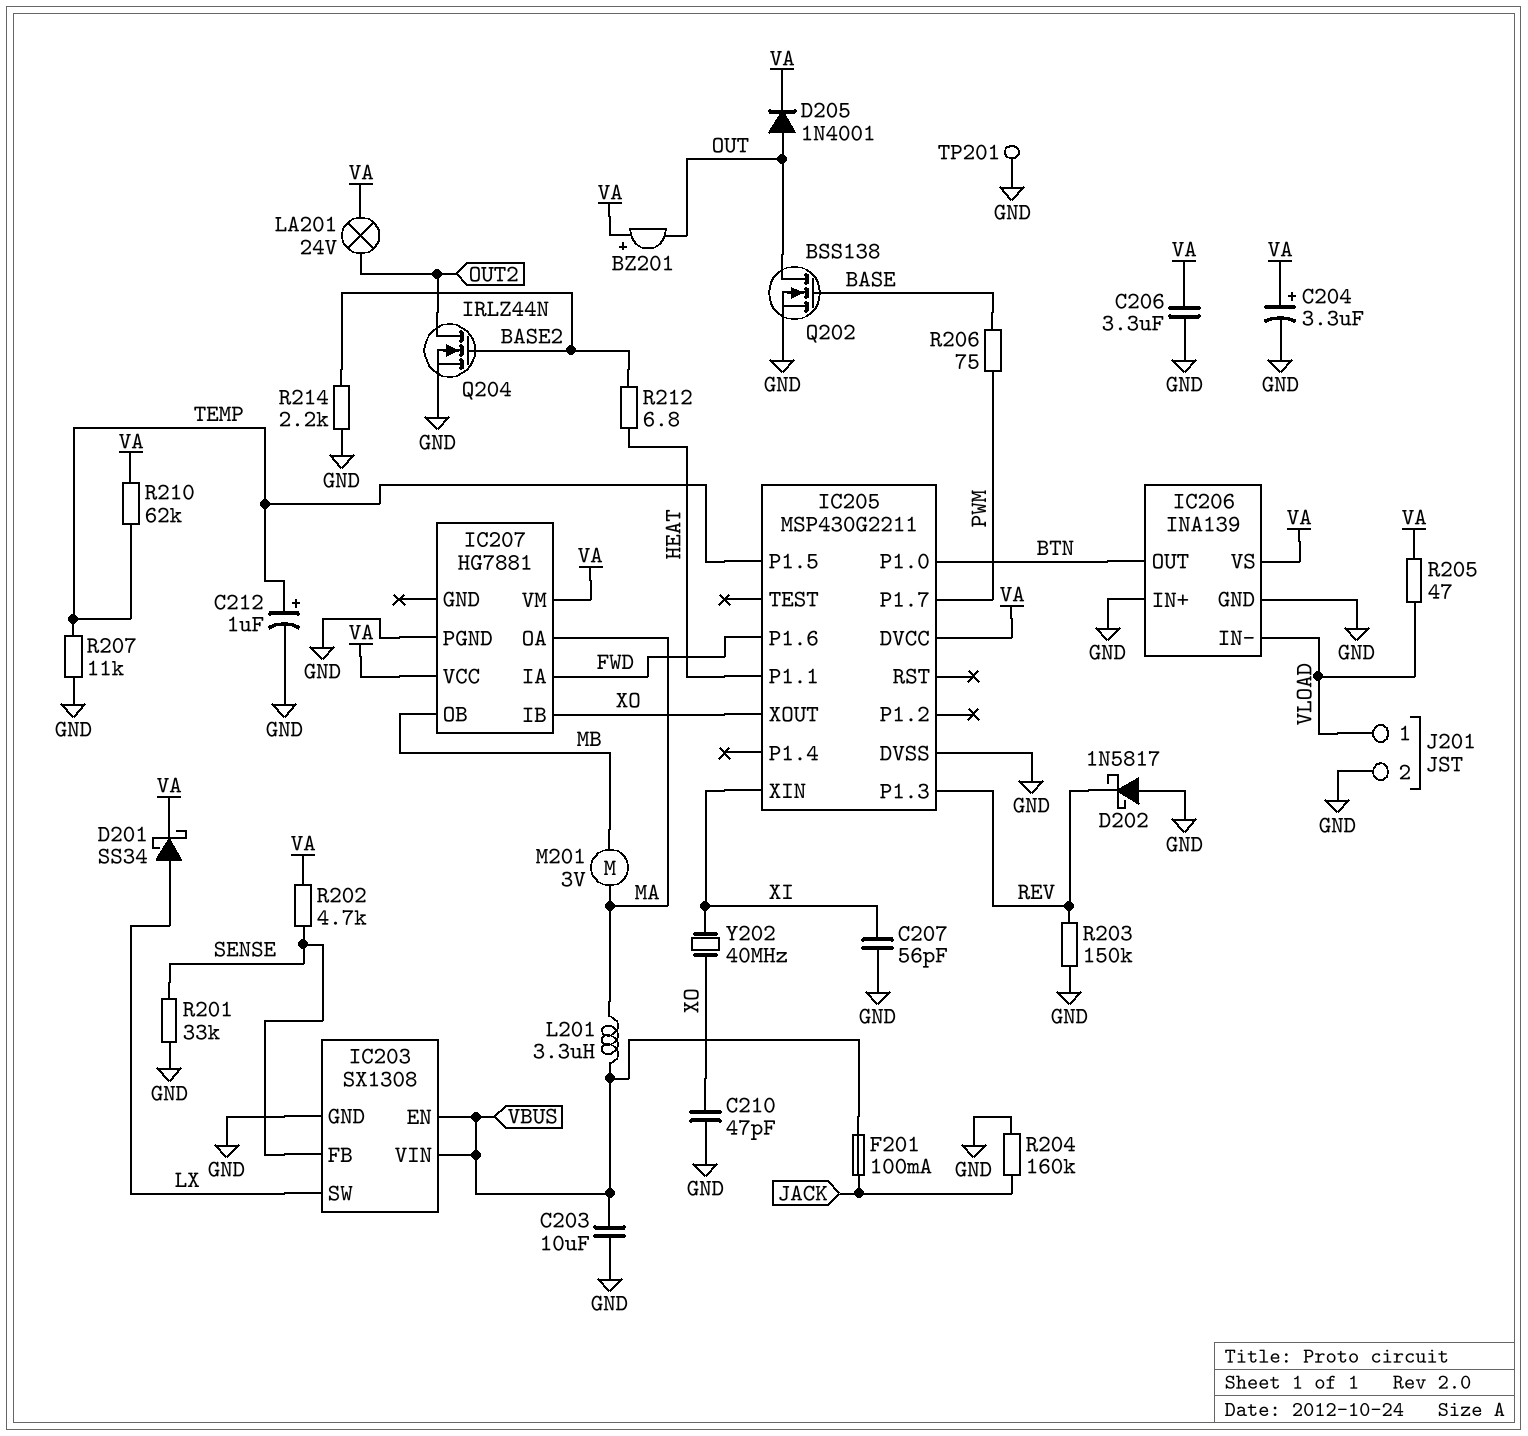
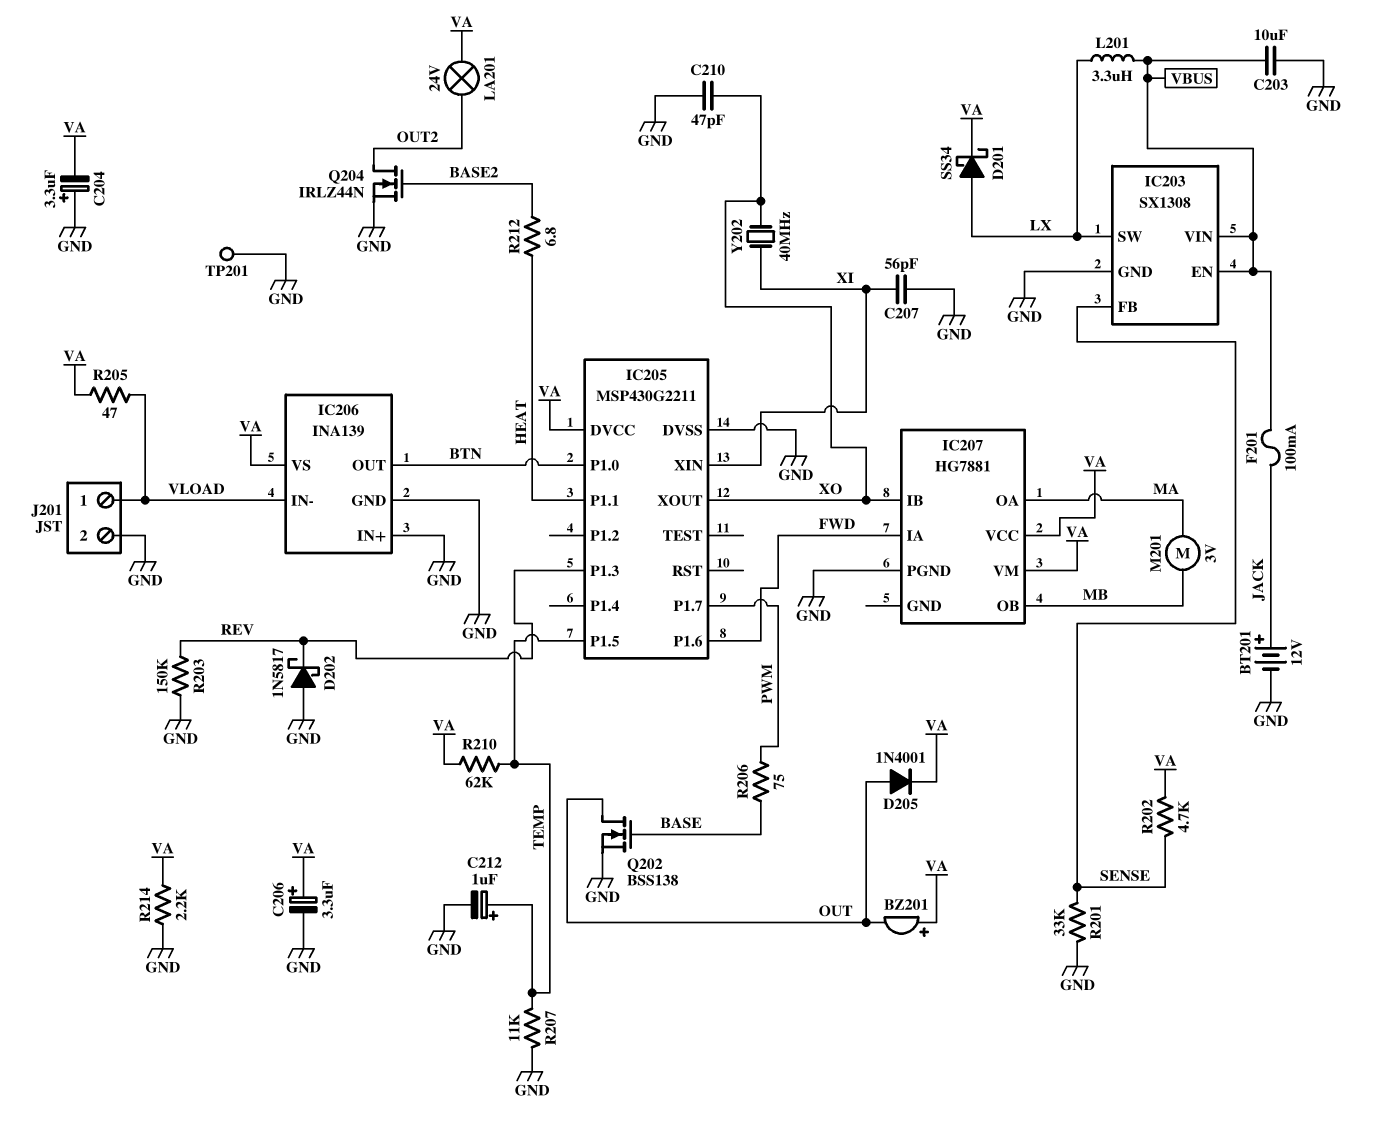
BT201: none -> 12V (plus JACK, minus GND)
C204: 3.3uF (plus VA, minus GND) -> 3.3uF (plus GND, minus VA)
C206: 3.3uF (GND, VA) -> 3.3uF (plus VA, minus GND)
L201: 3.3uH (MA, VBUS) -> 3.3uH (LX, VBUS)
R204: 160k (GND, JACK) -> none
R214: 2.2k (BASE2, GND) -> 2.2k (GND, VA)

